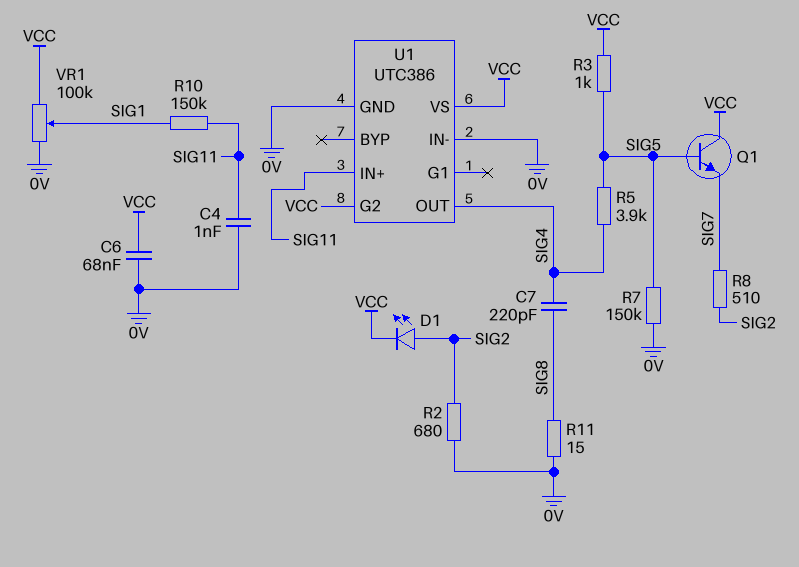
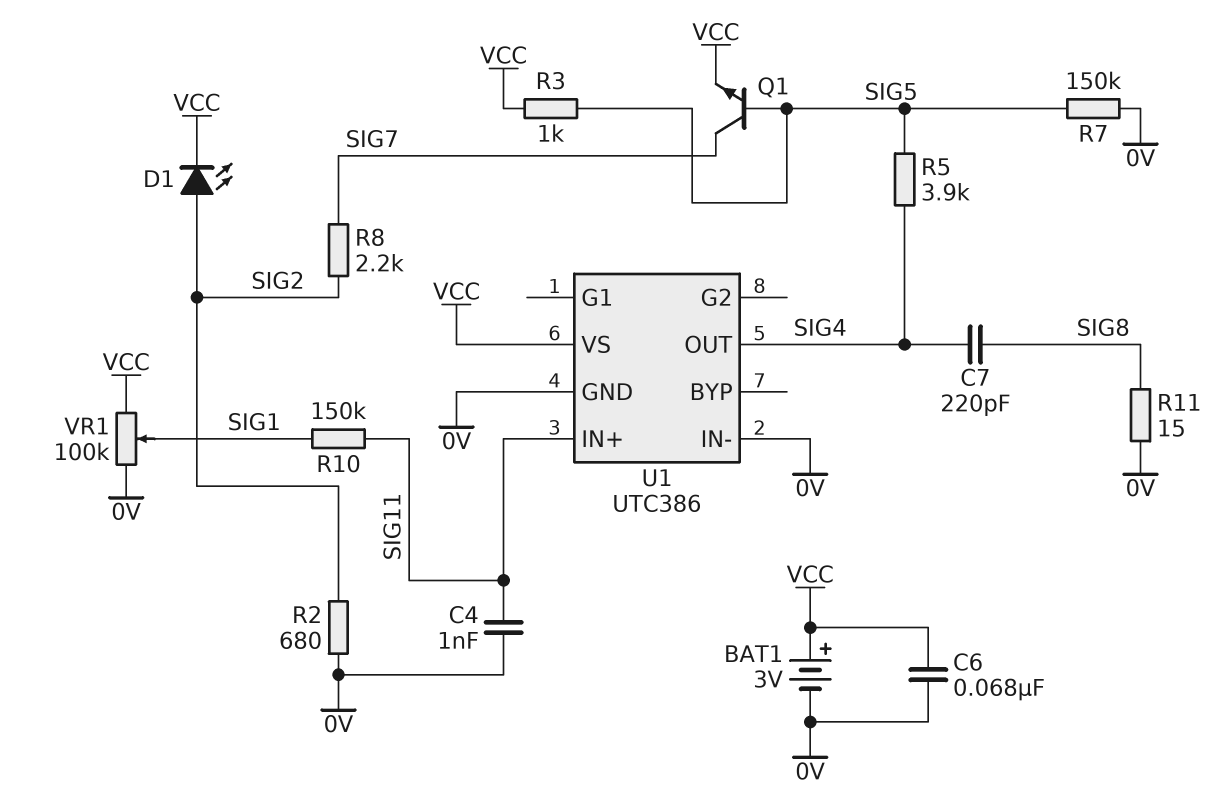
BAT1: none -> 3V (plus VCC, minus 0V)
Q1: NPN (B SIG5, C VCC, E SIG7) -> NPN (B SIG5, C SIG7, E VCC)
R8: 510 (SIG2, SIG7) -> 2.2k (SIG2, SIG7)
U1 pin G2: VCC -> none

